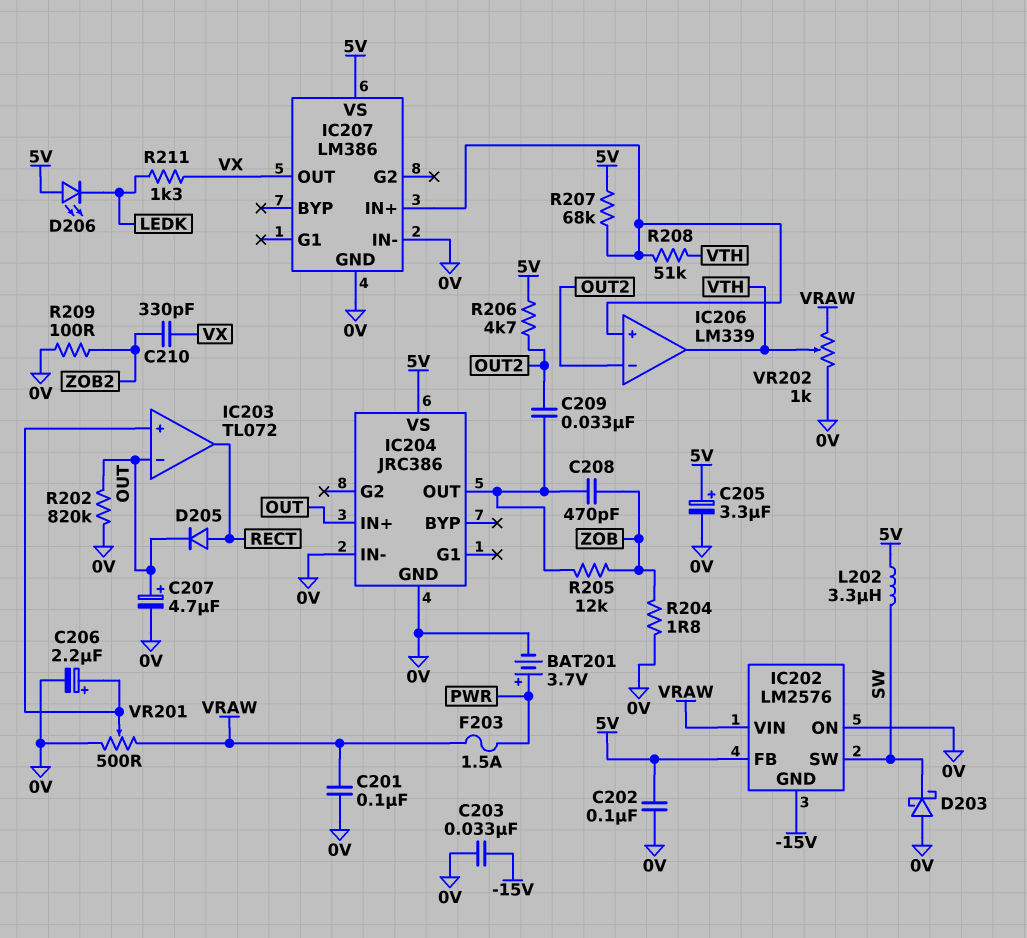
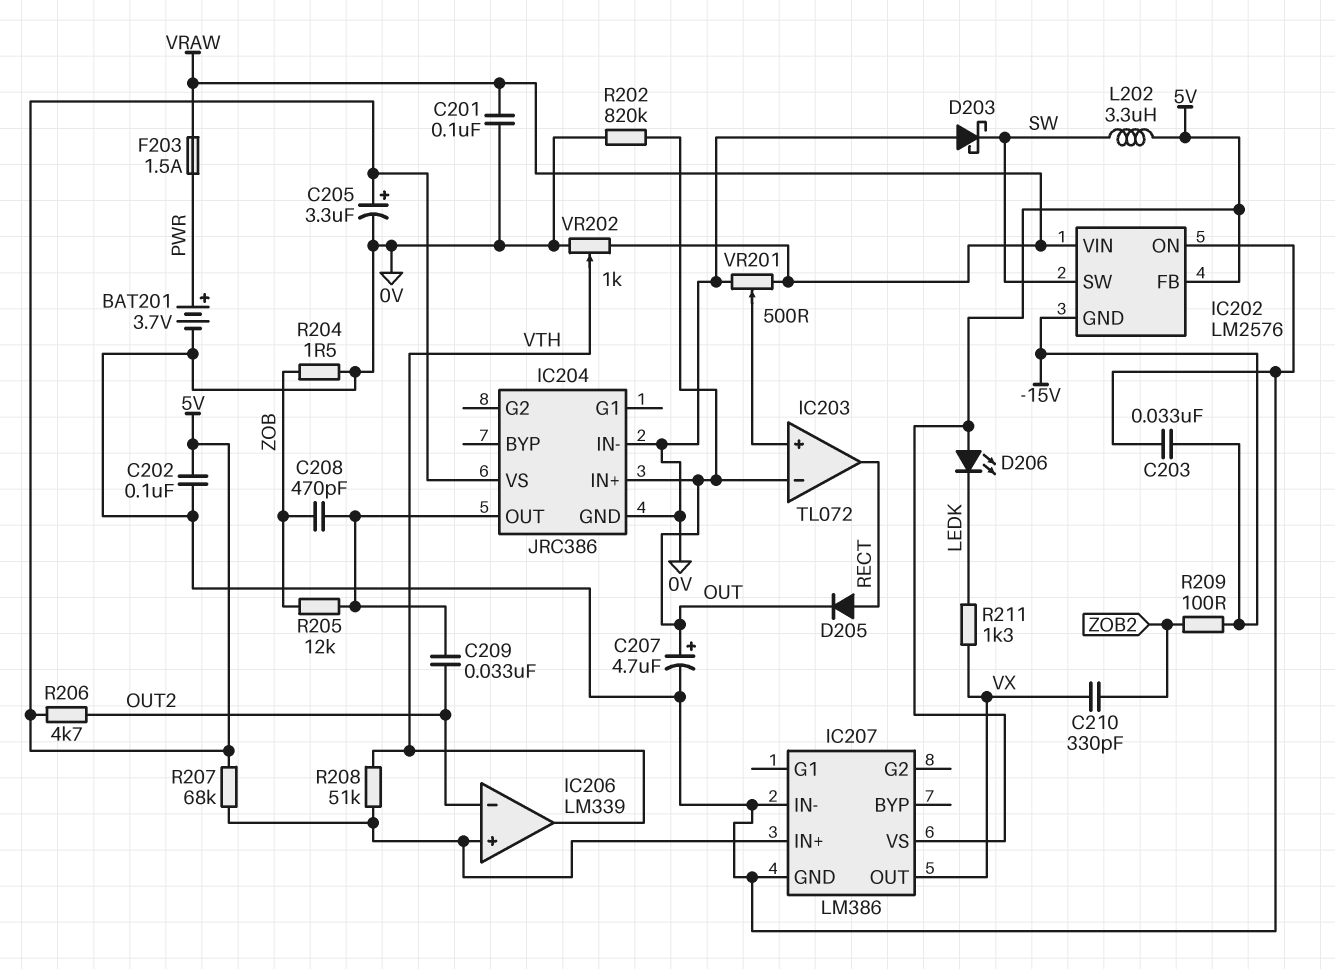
C206: 2.2uF (plus IC203/in+, minus 0V) -> none
R204: 1.8 (0V, ZOB) -> 1.5 (0V, ZOB)
R209: 100 (0V, ZOB2) -> 100 (-15V, ZOB2)

